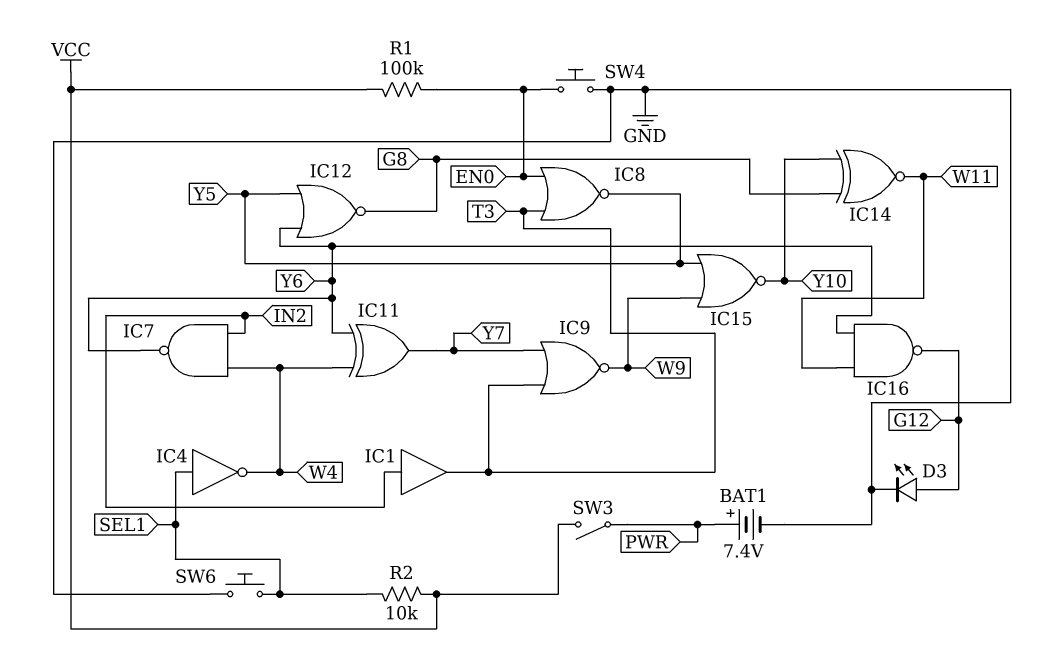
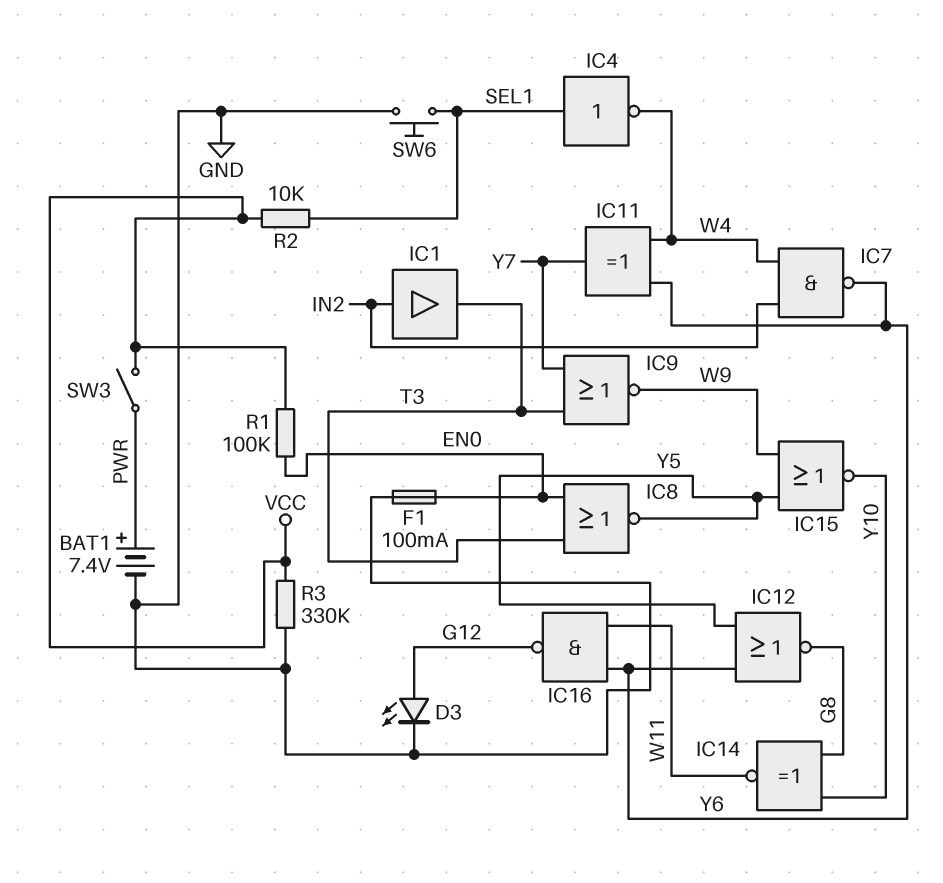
F1: none -> 100mA (EN0, GND)
R3: none -> 330k (GND, VCC)
SW4: button (EN0, GND) -> none

